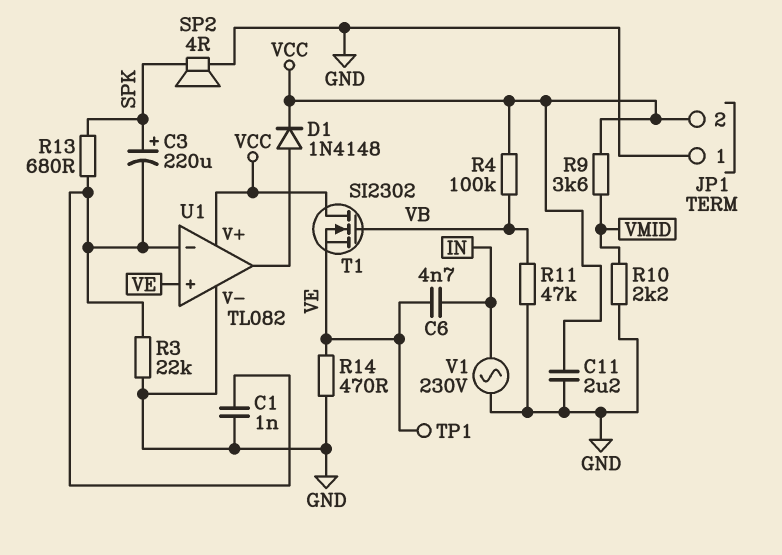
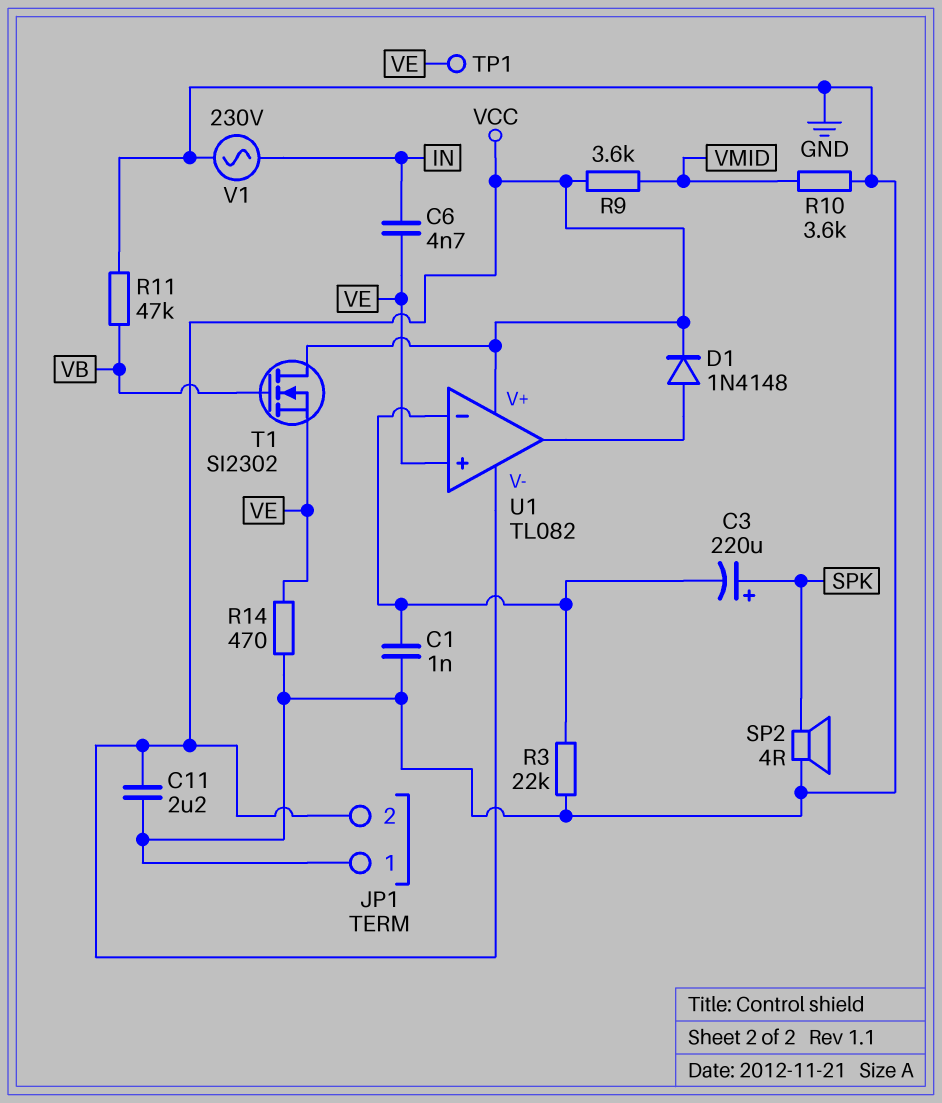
R4: 100k (VB, VCC) -> none
R10: 2.2k (GND, VMID) -> 3.6k (GND, VMID)
R13: 680 (SPK, U1/in-) -> none
U1 pin V-: GND -> VCC

